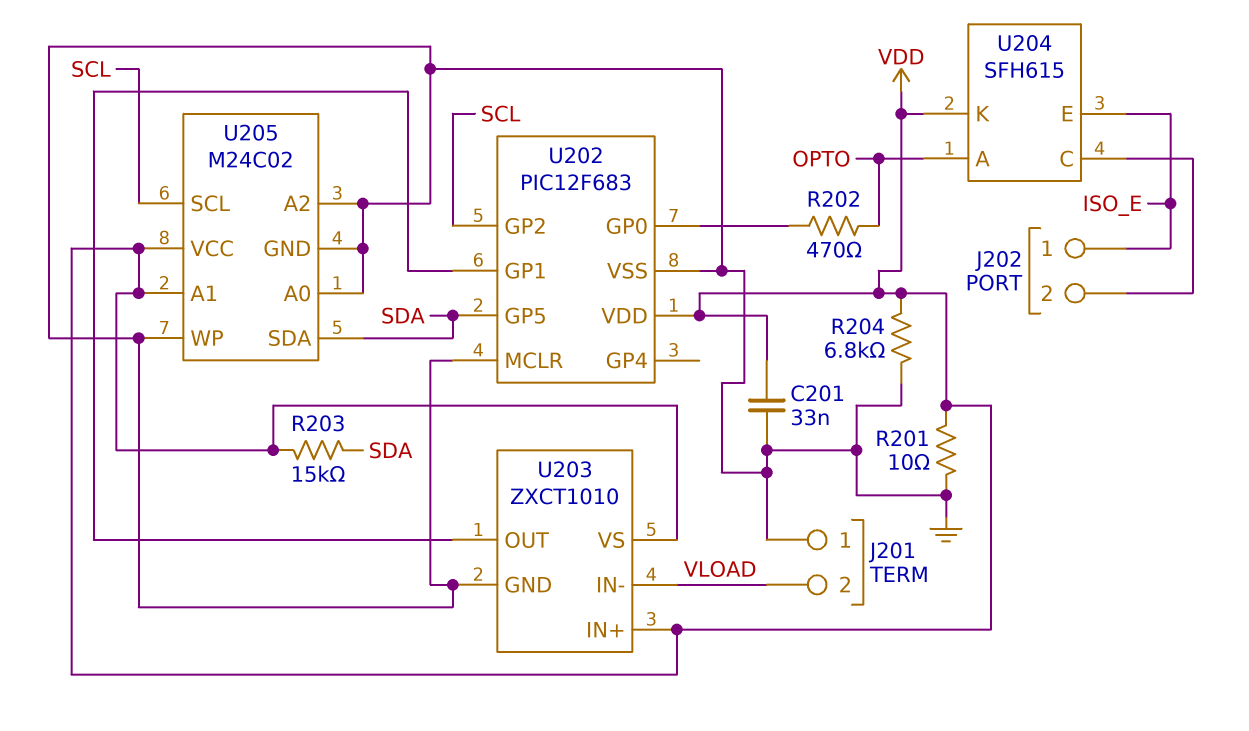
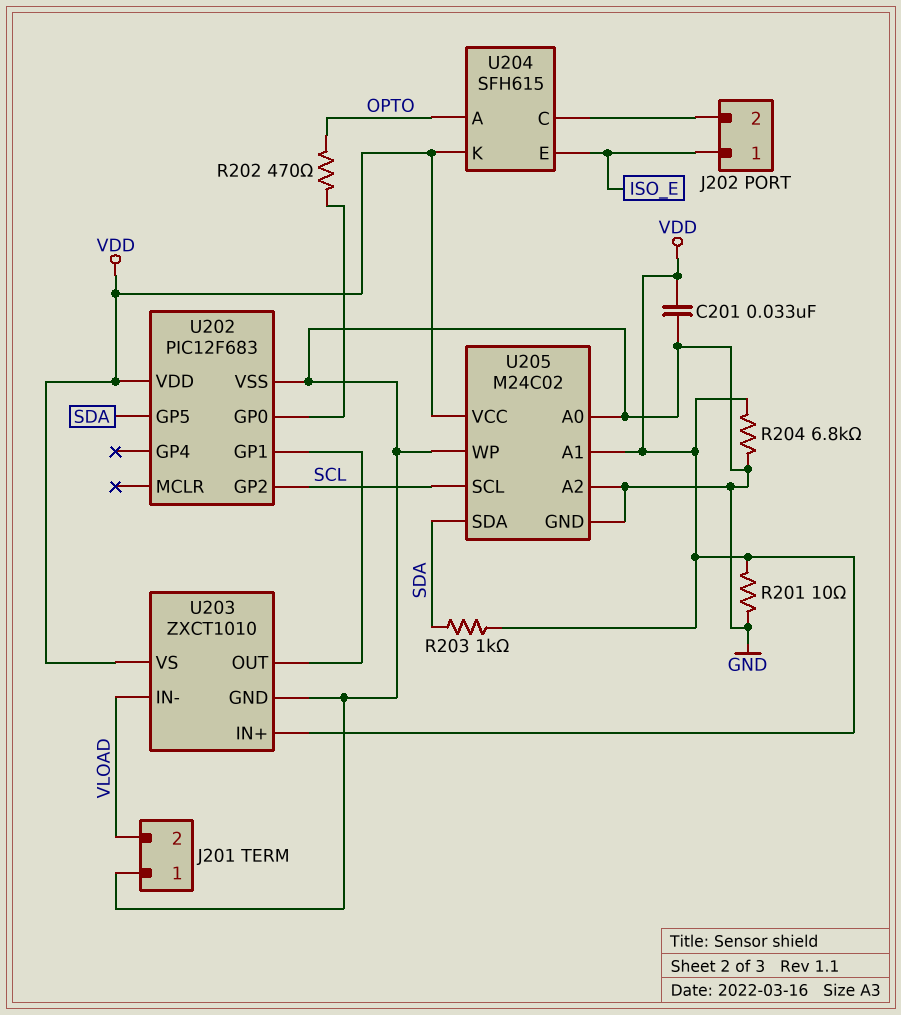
R203: 15k (SDA, VDD) -> 1k (SDA, VDD)
U202 pin MCLR: GND -> none

